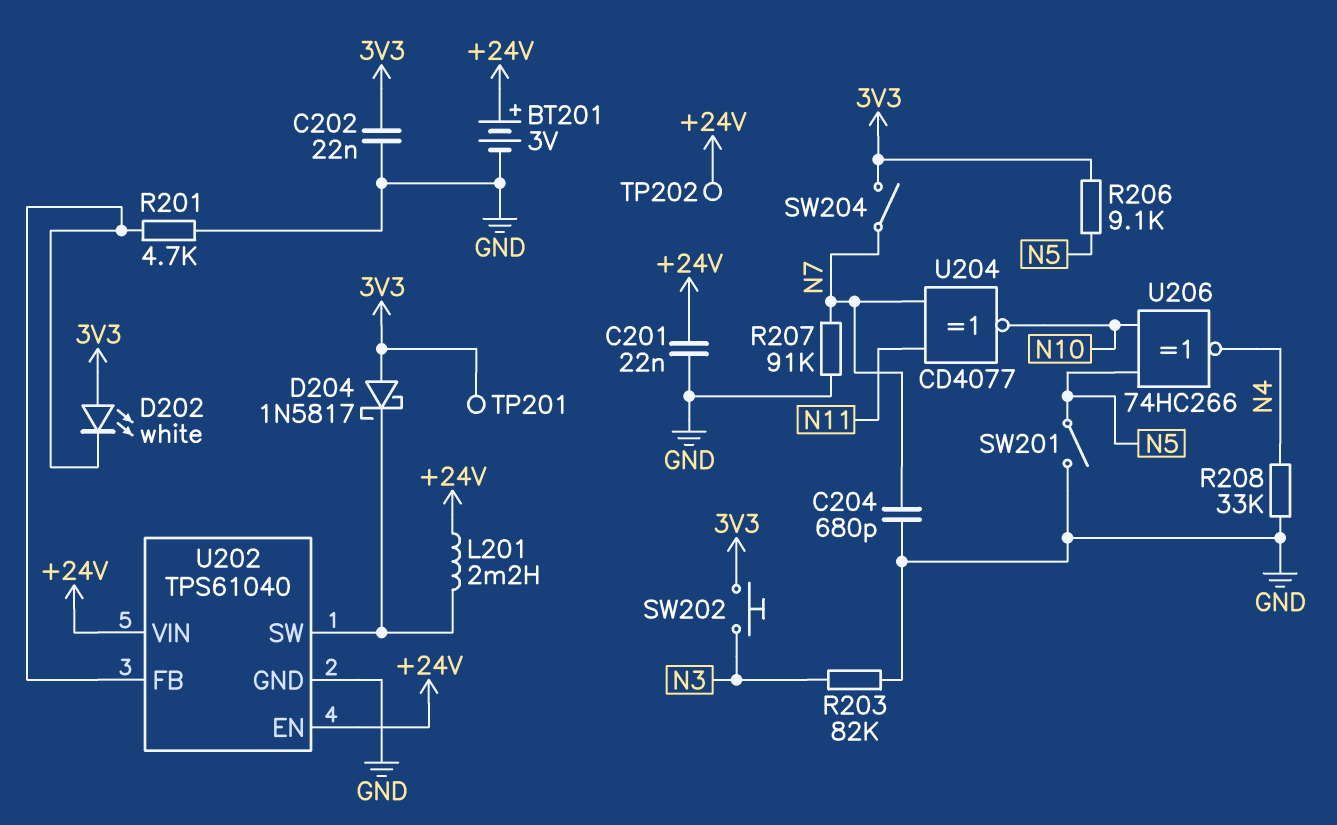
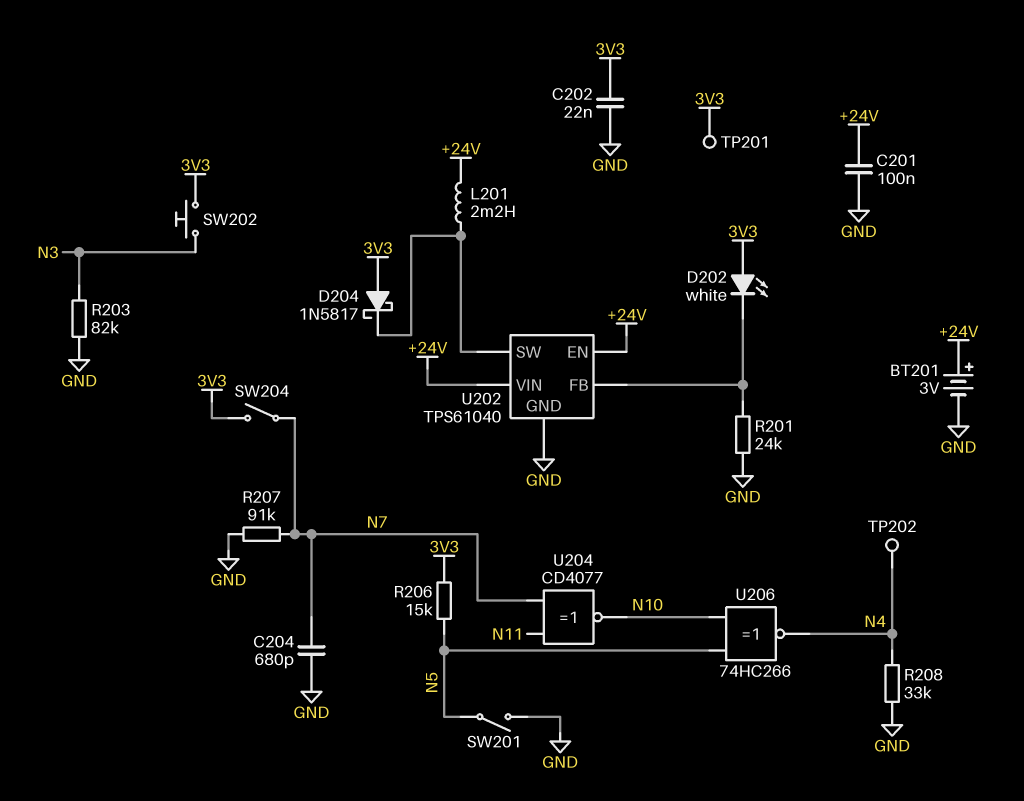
C201: 22nF (+24V, GND) -> 100nF (+24V, GND)
R201: 4.7k (GND, U202/FB) -> 24k (GND, U202/FB)
R206: 9.1k (3V3, N5) -> 15k (3V3, N5)
TP202: test point (+24V) -> test point (N4)

